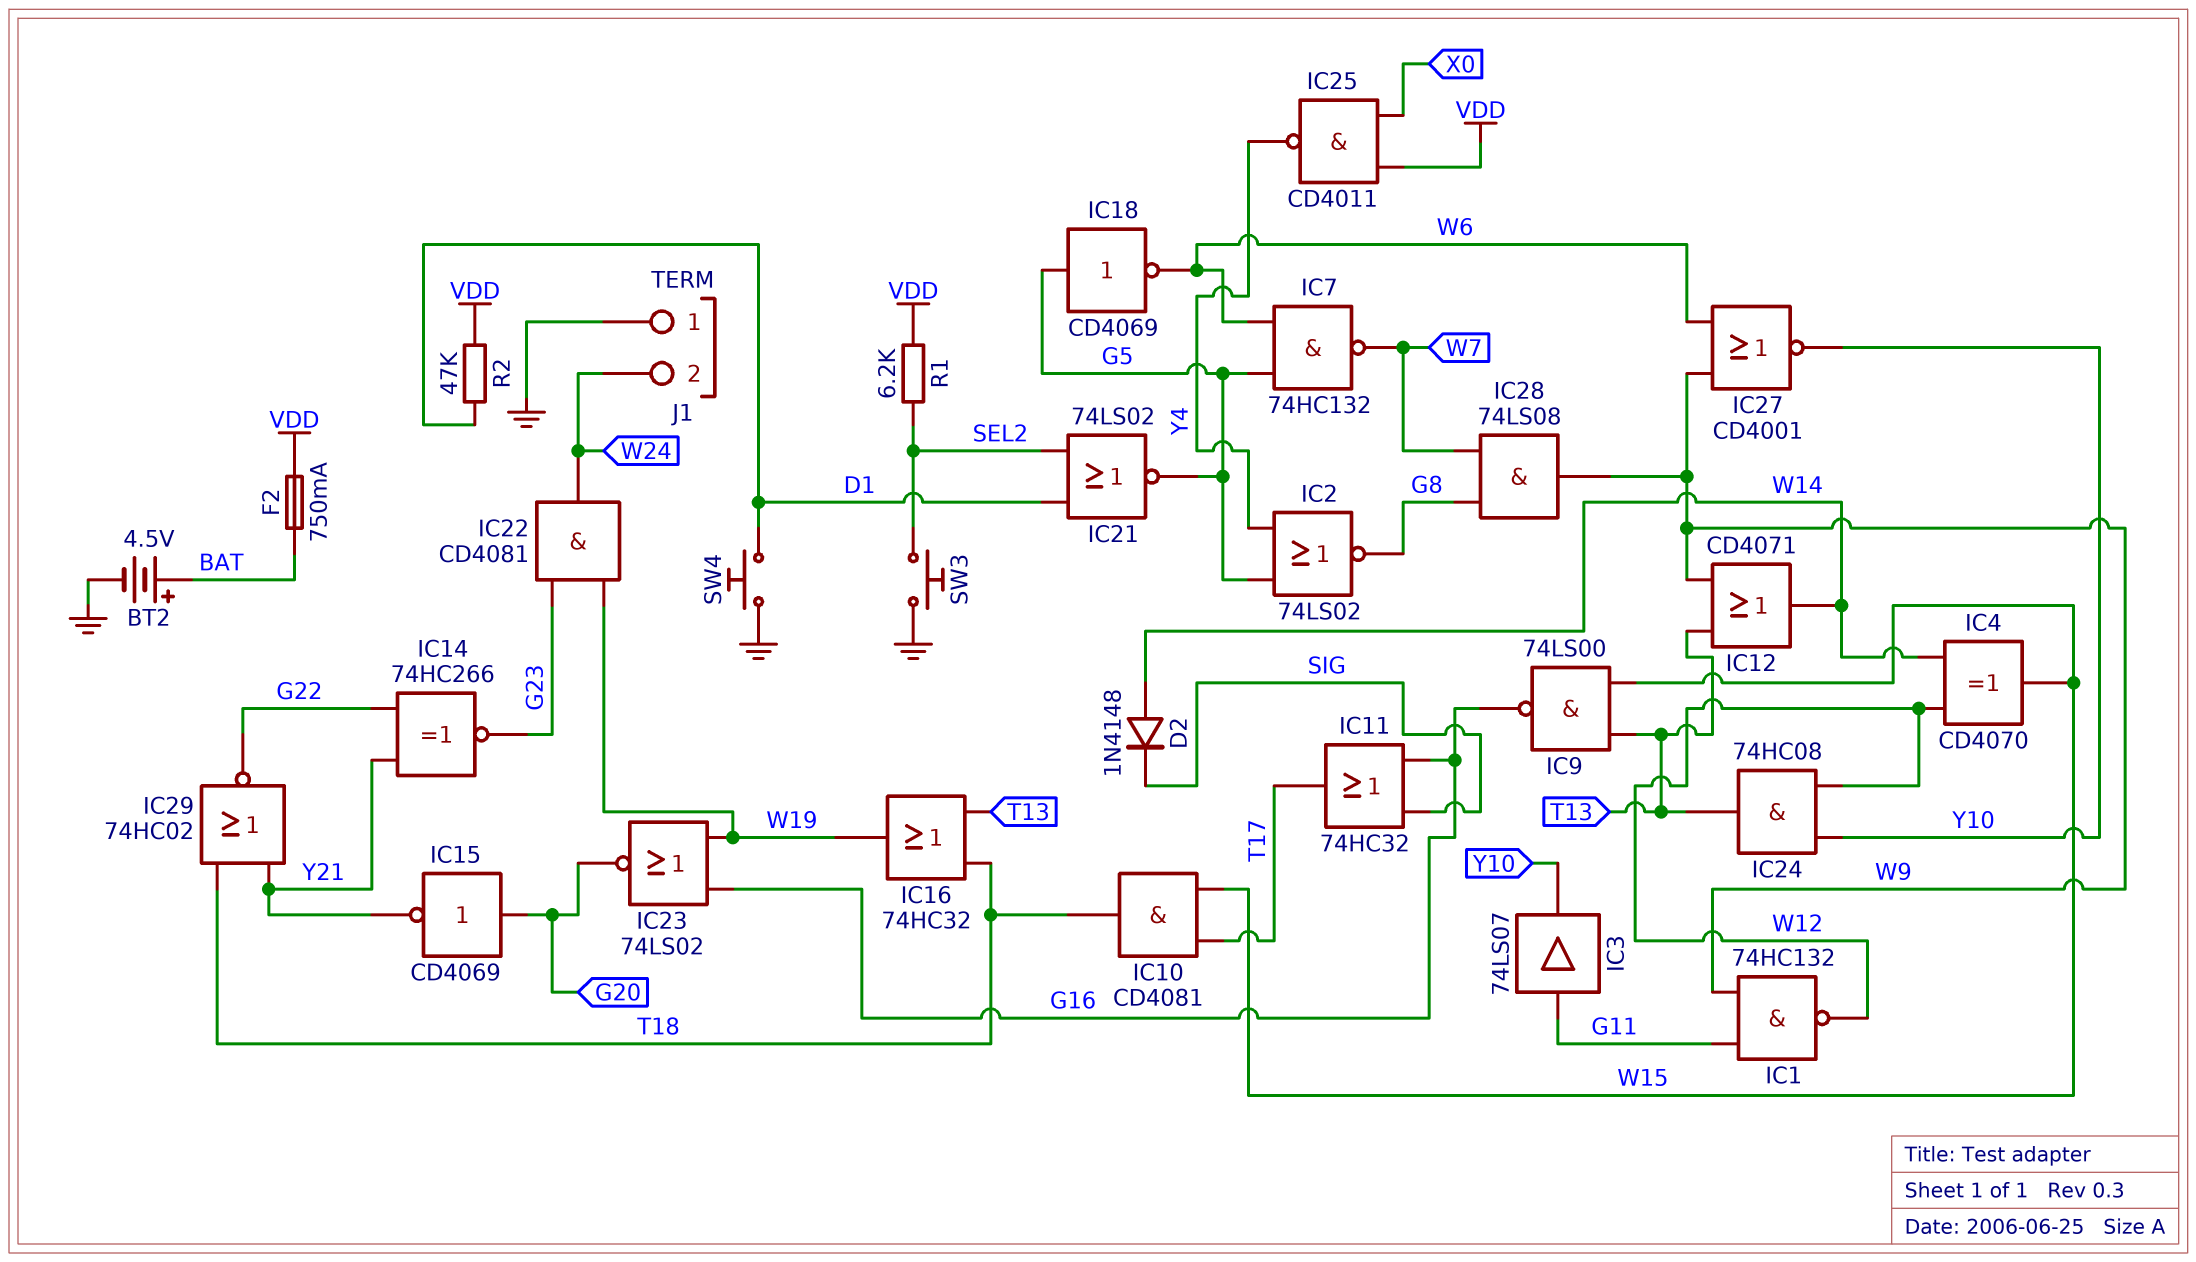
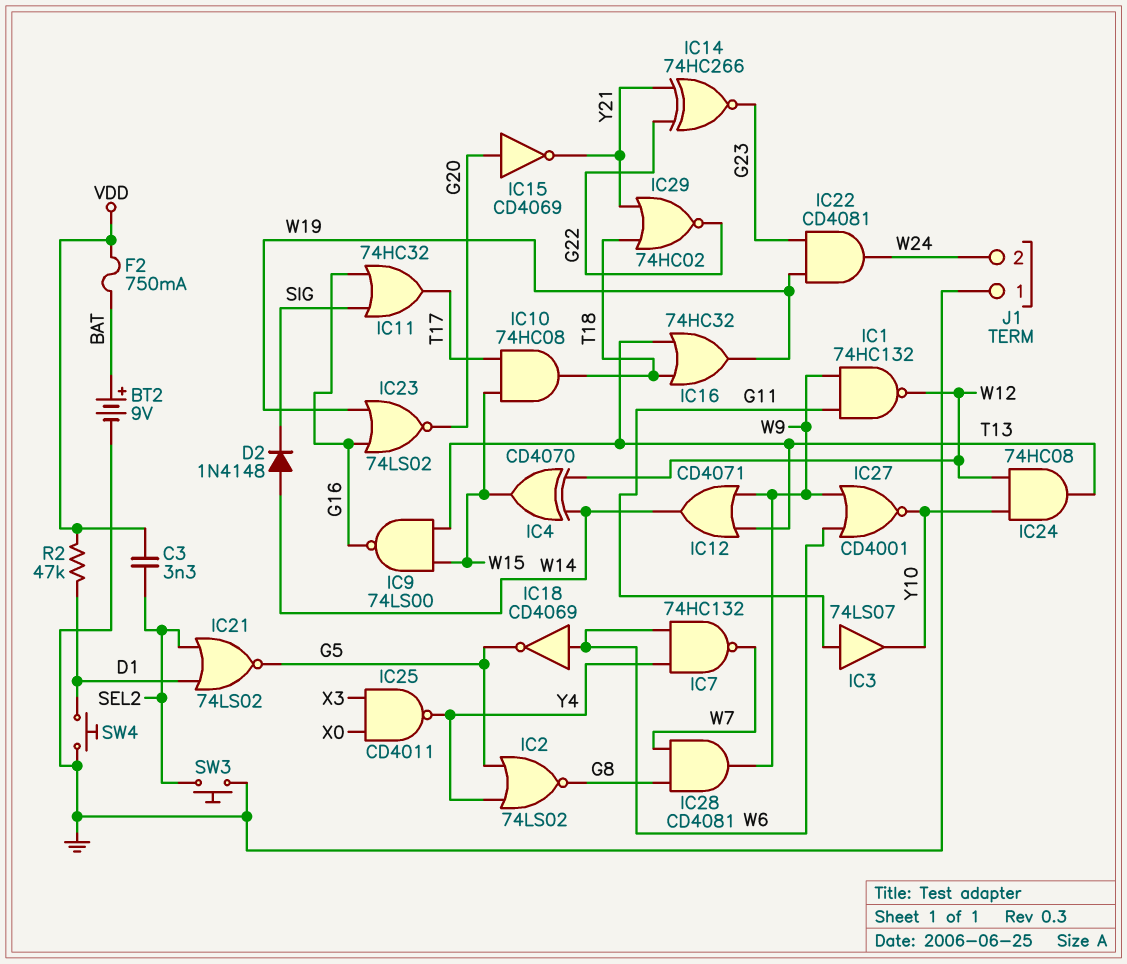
BT2: 4.5V (plus BAT, minus GND) -> 9V (plus BAT, minus GND)
C3: none -> 3.3nF (SEL2, VDD)
IC7: NAND 74HC132 (in G5, in W6, out W7) -> NAND 74HC132 (in W6, in Y4, out W7)
IC10: AND CD4081 (in T17, in W15, out T18) -> AND 74HC08 (in T17, in W15, out T18)
IC18: NOT CD4069 (in G5, out W6) -> NOT CD4069 (in W6, out G5)
IC25: NAND CD4011 (in VDD, in X0, out Y4) -> NAND CD4011 (in X0, in X3, out Y4)
IC28: AND 74LS08 (in G8, in W7, out W9) -> AND CD4081 (in G8, in W7, out W9)
R1: 6.2k (SEL2, VDD) -> none

